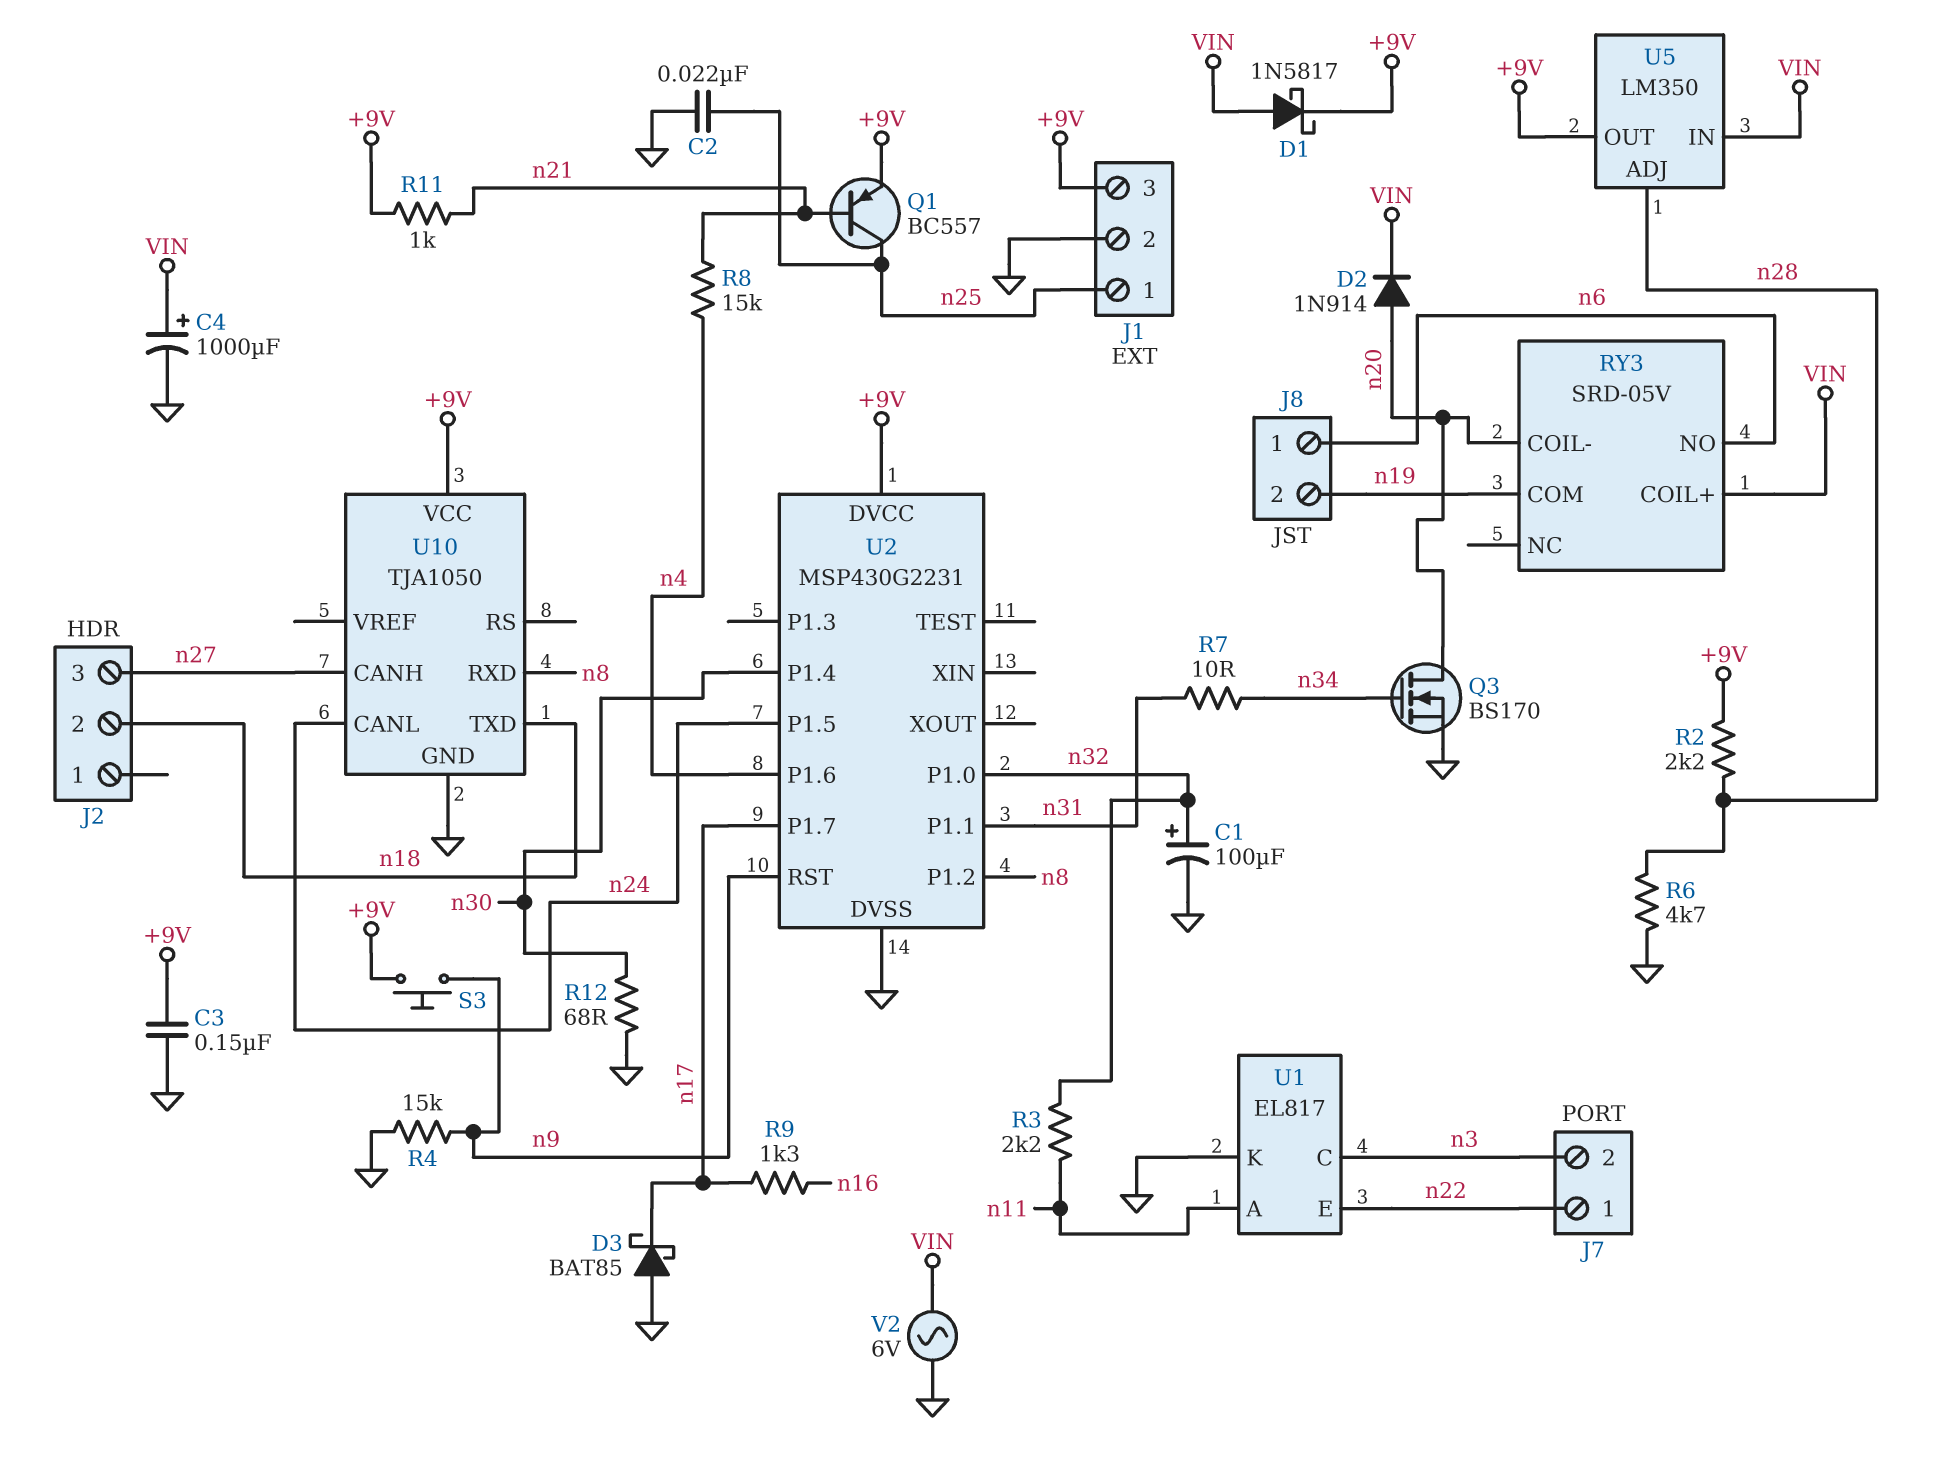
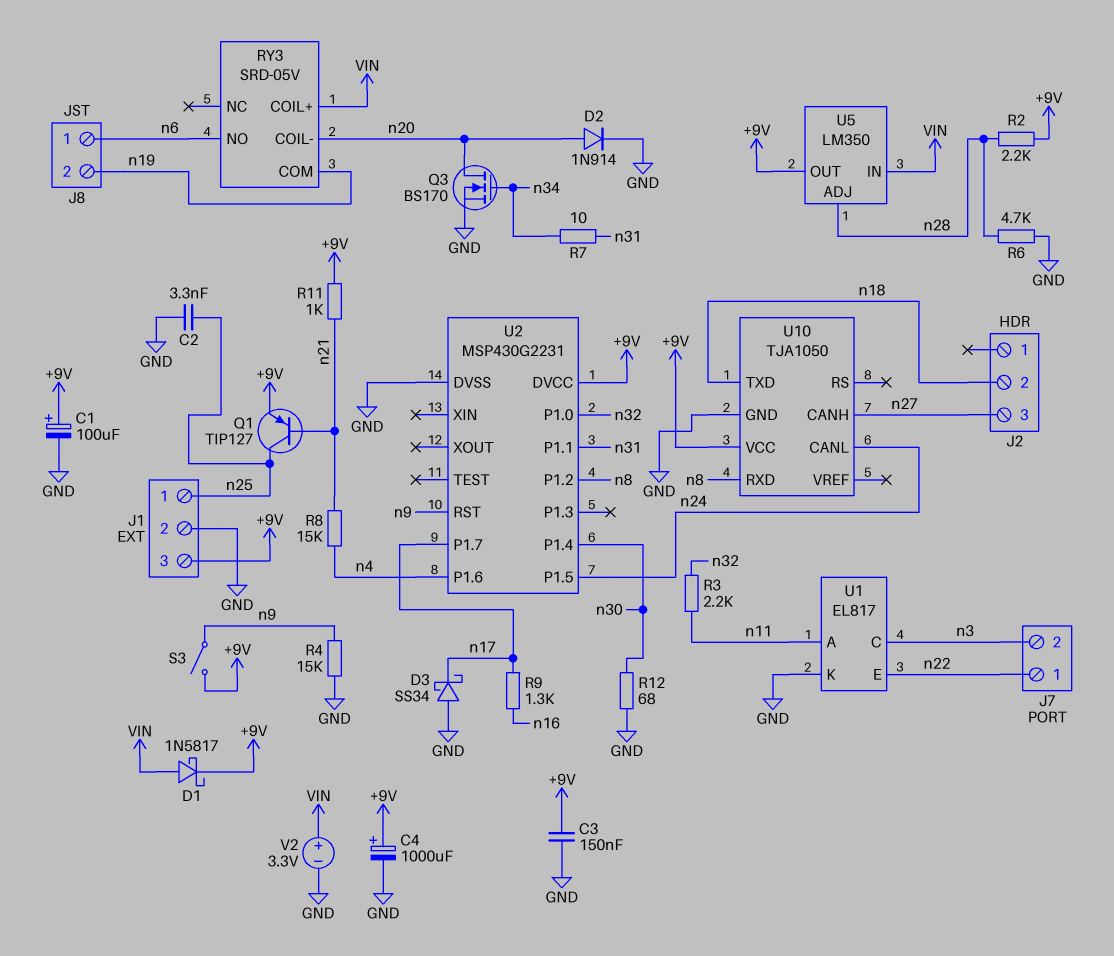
C1: 100uF (plus n32, minus GND) -> 100uF (plus +9V, minus GND)
C2: 22nF (GND, n25) -> 3.3nF (GND, n25)
C4: 1000uF (plus VIN, minus GND) -> 1000uF (plus +9V, minus GND)
D2: diode 1N914 (A n20, K VIN) -> diode 1N914 (A n20, K GND)
D3: schottky BAT85 (A GND, K n17) -> schottky SS34 (A GND, K n17)
Q1: PNP BC557 (B n21, C n25, E +9V) -> PNP TIP127 (B n21, C n25, E +9V)
S3: button (+9V, n9) -> switch (+9V, n9)
V2: AC 6V (GND, VIN) -> 3.3V (plus VIN, minus GND)

